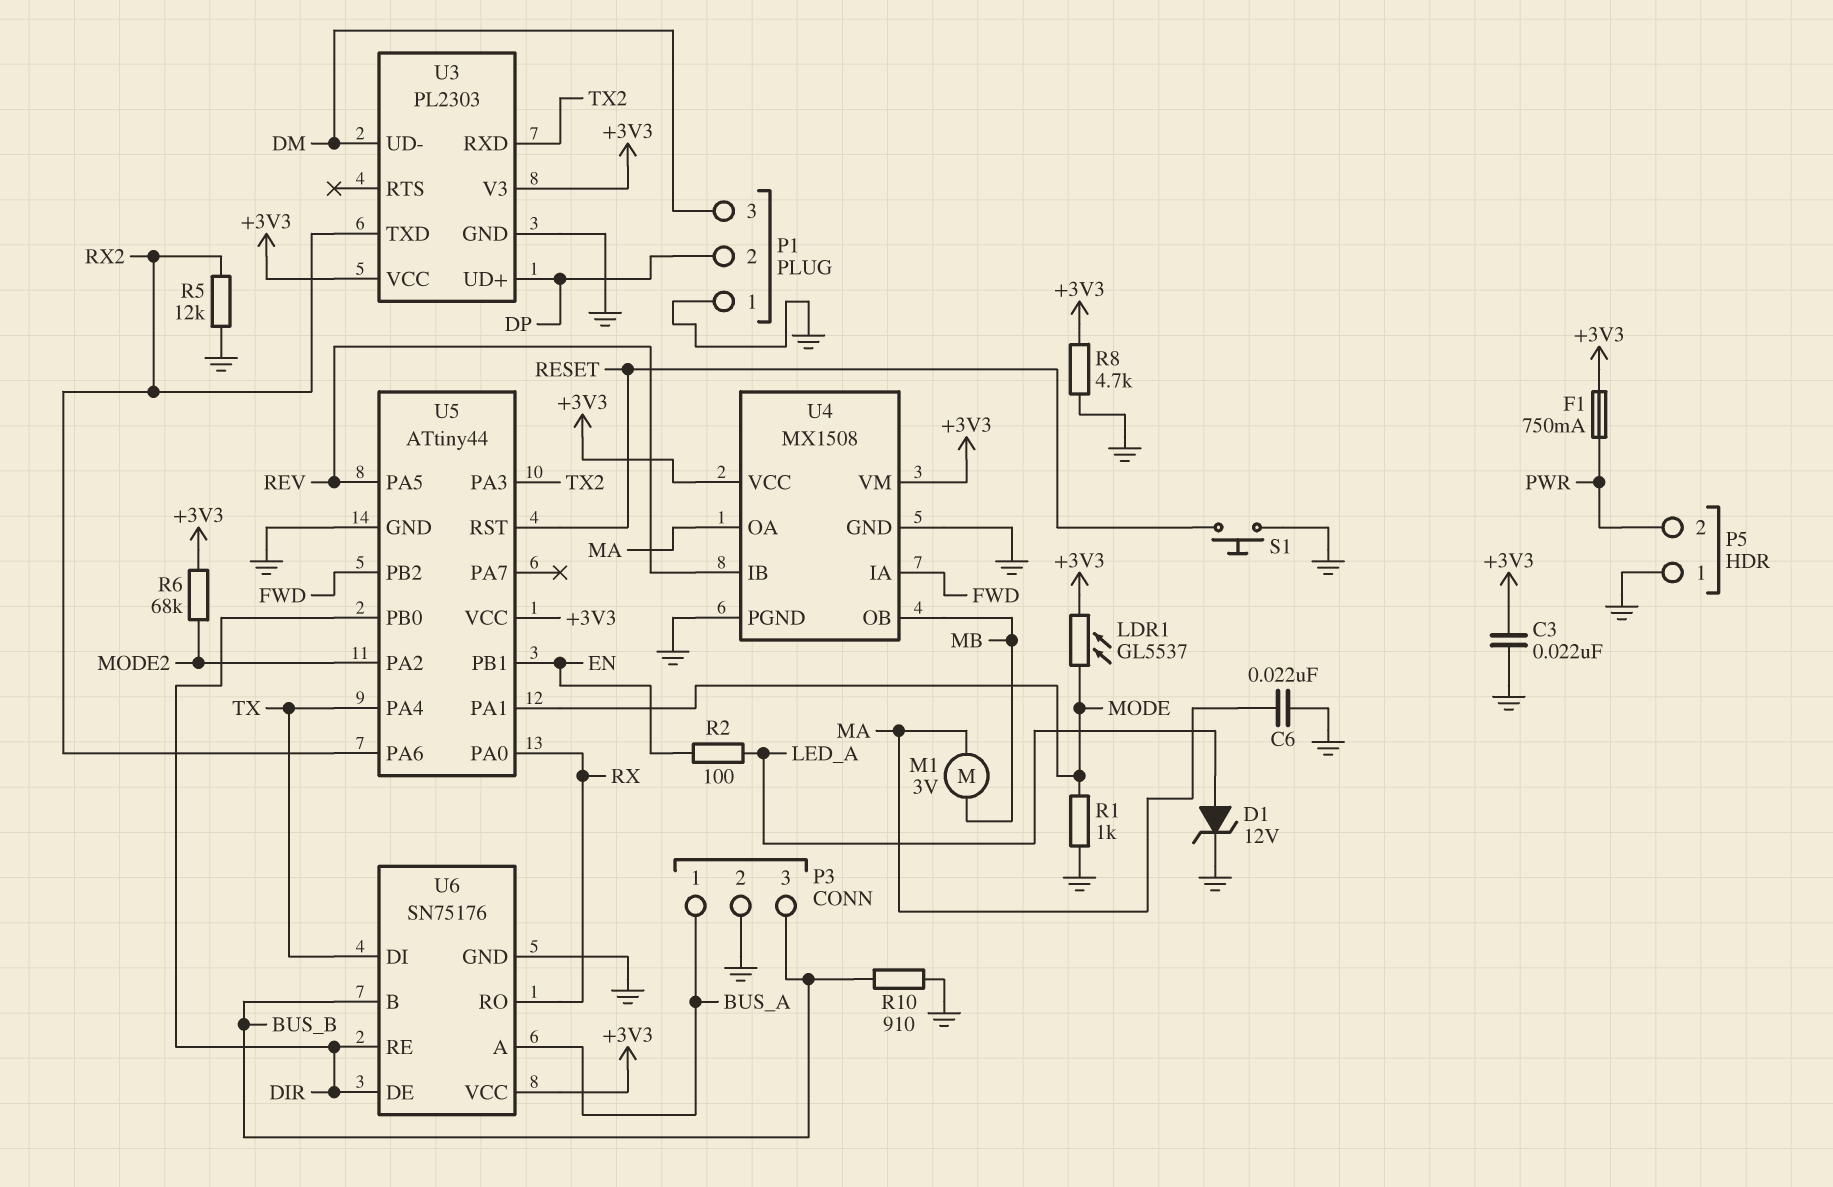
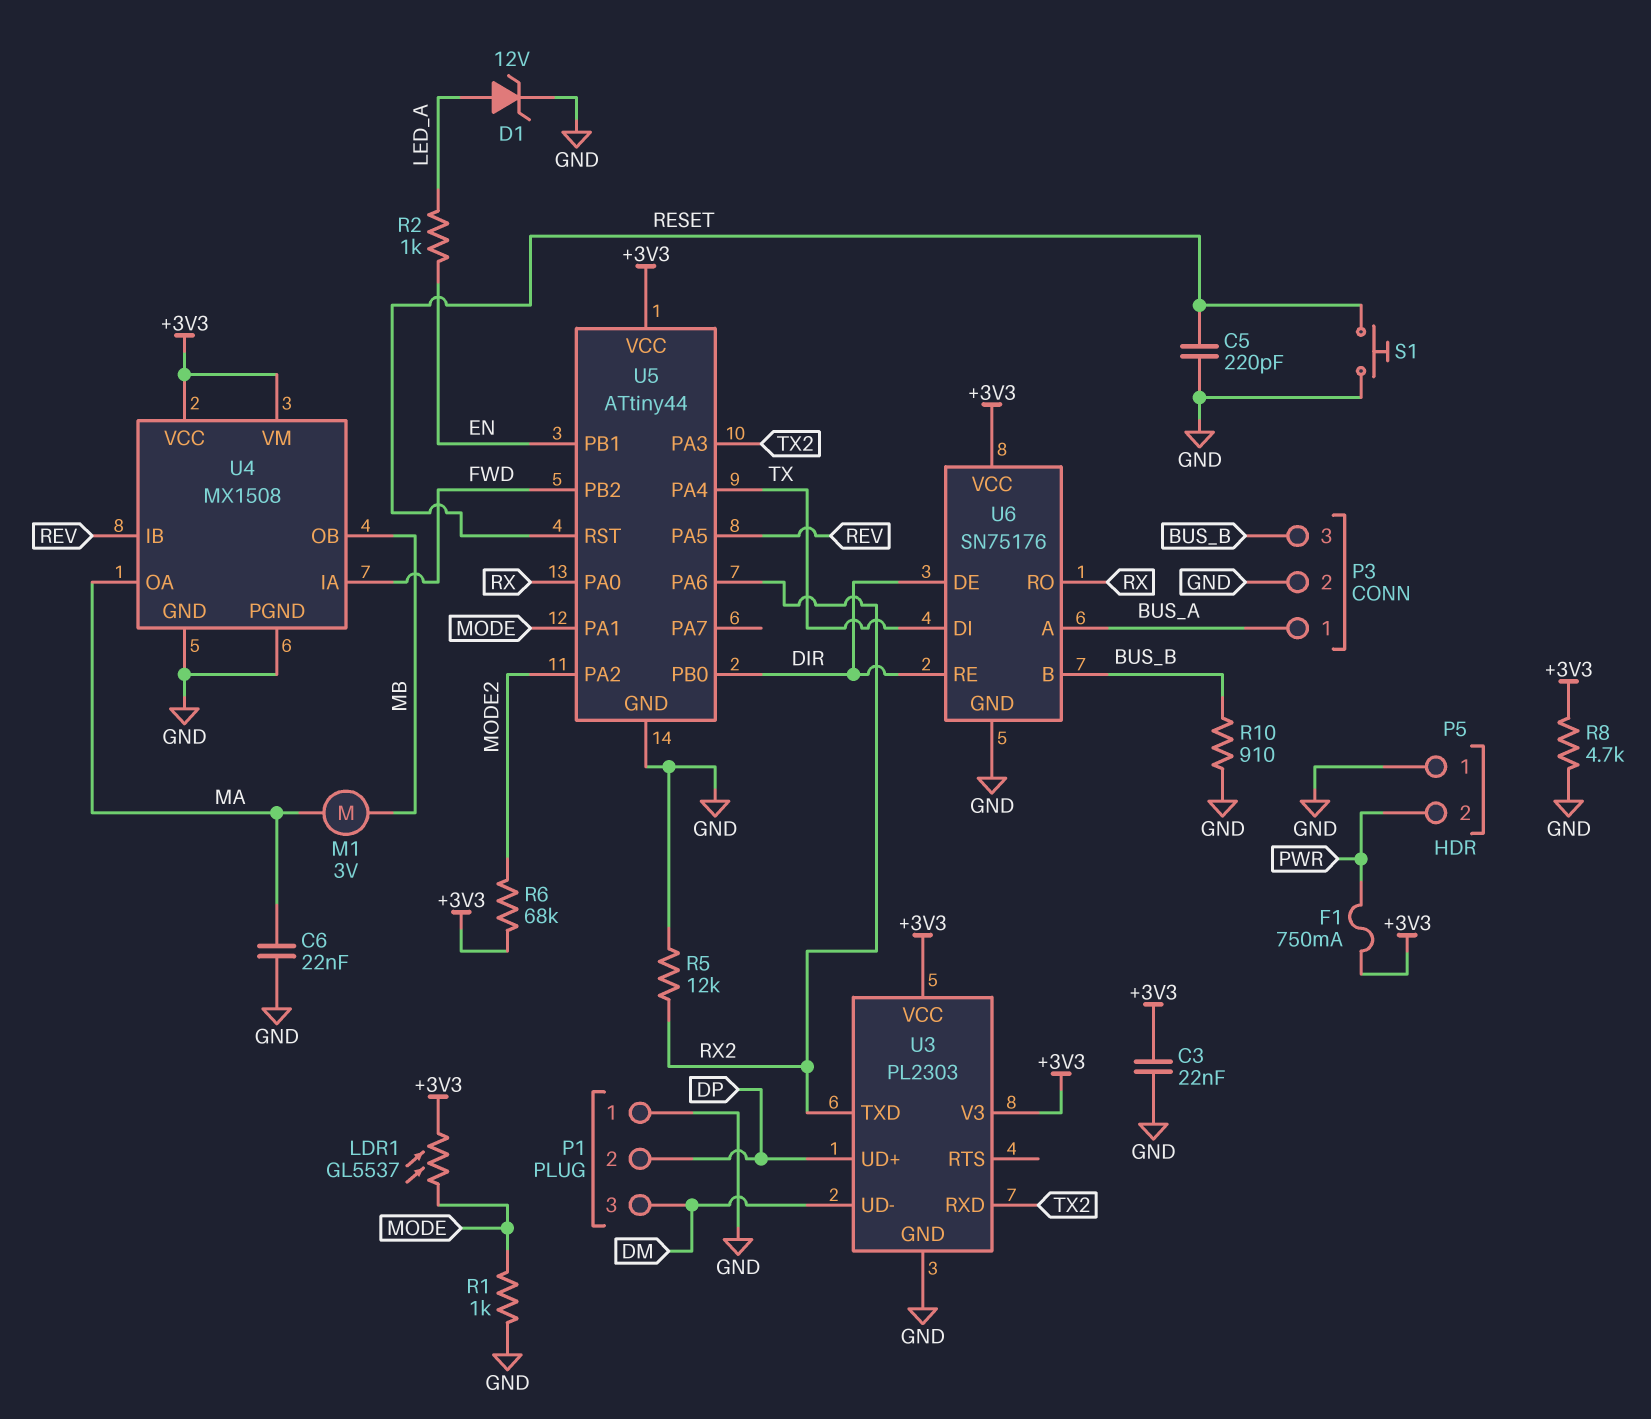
C5: none -> 220pF (GND, RESET)
R2: 100 (EN, LED_A) -> 1k (EN, LED_A)

